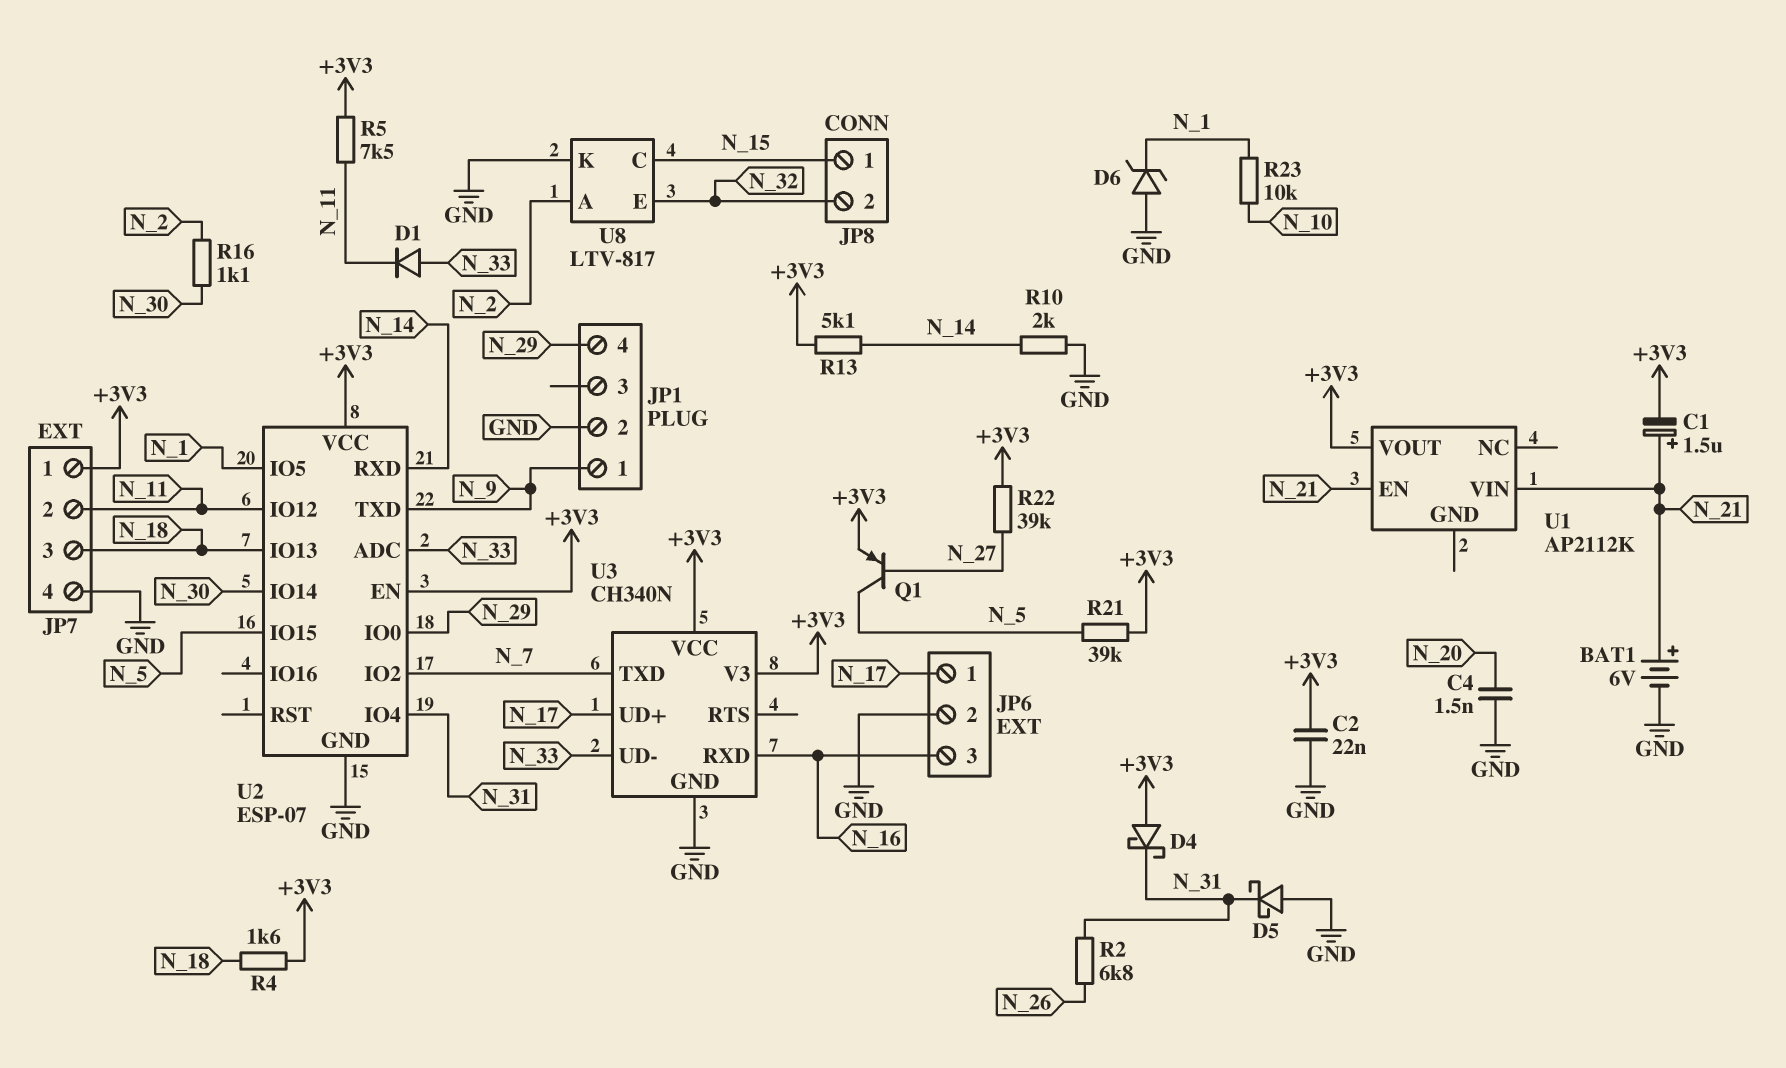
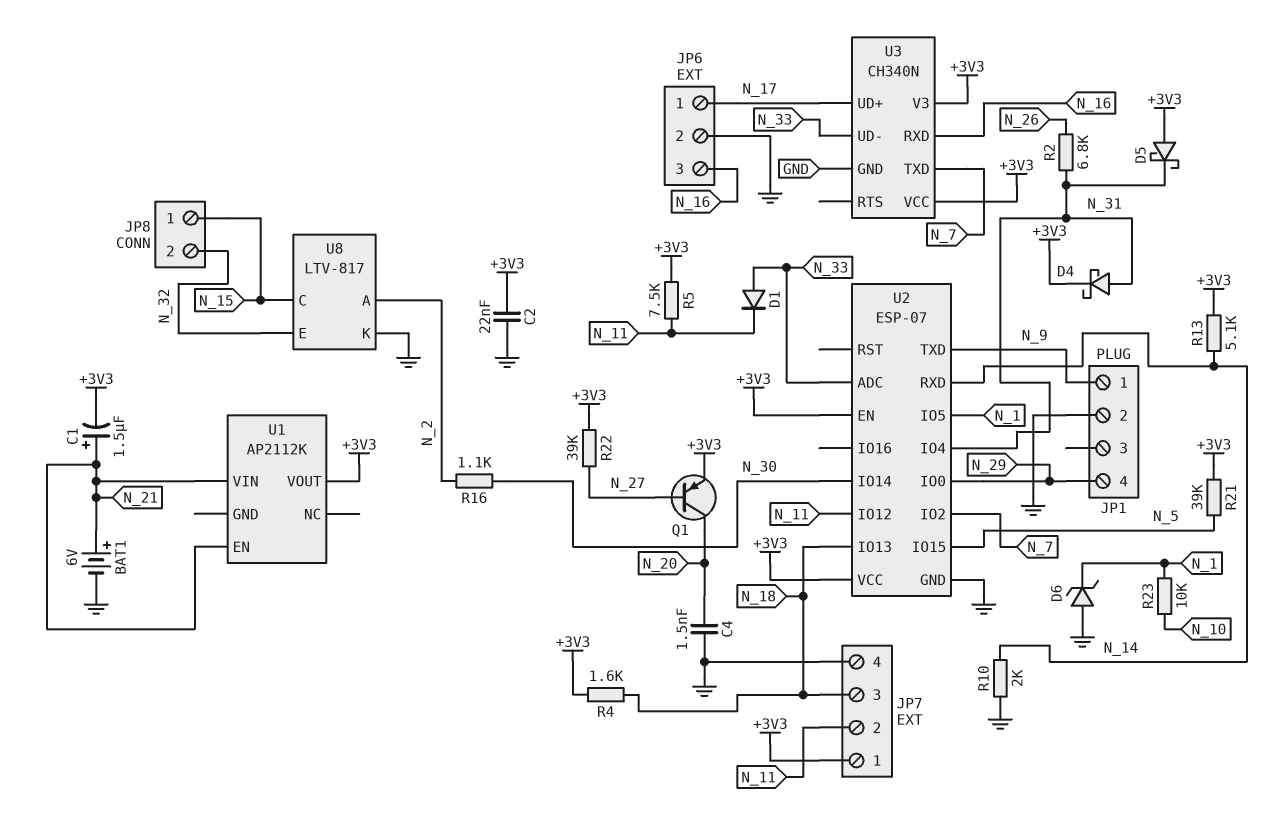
D4: schottky (A +3V3, K N_31) -> schottky (A N_31, K +3V3)
D5: schottky (A GND, K N_31) -> schottky (A +3V3, K N_31)
Q1: PNP (B N_27, C N_5, E +3V3) -> PNP (B N_27, C N_20, E +3V3)

